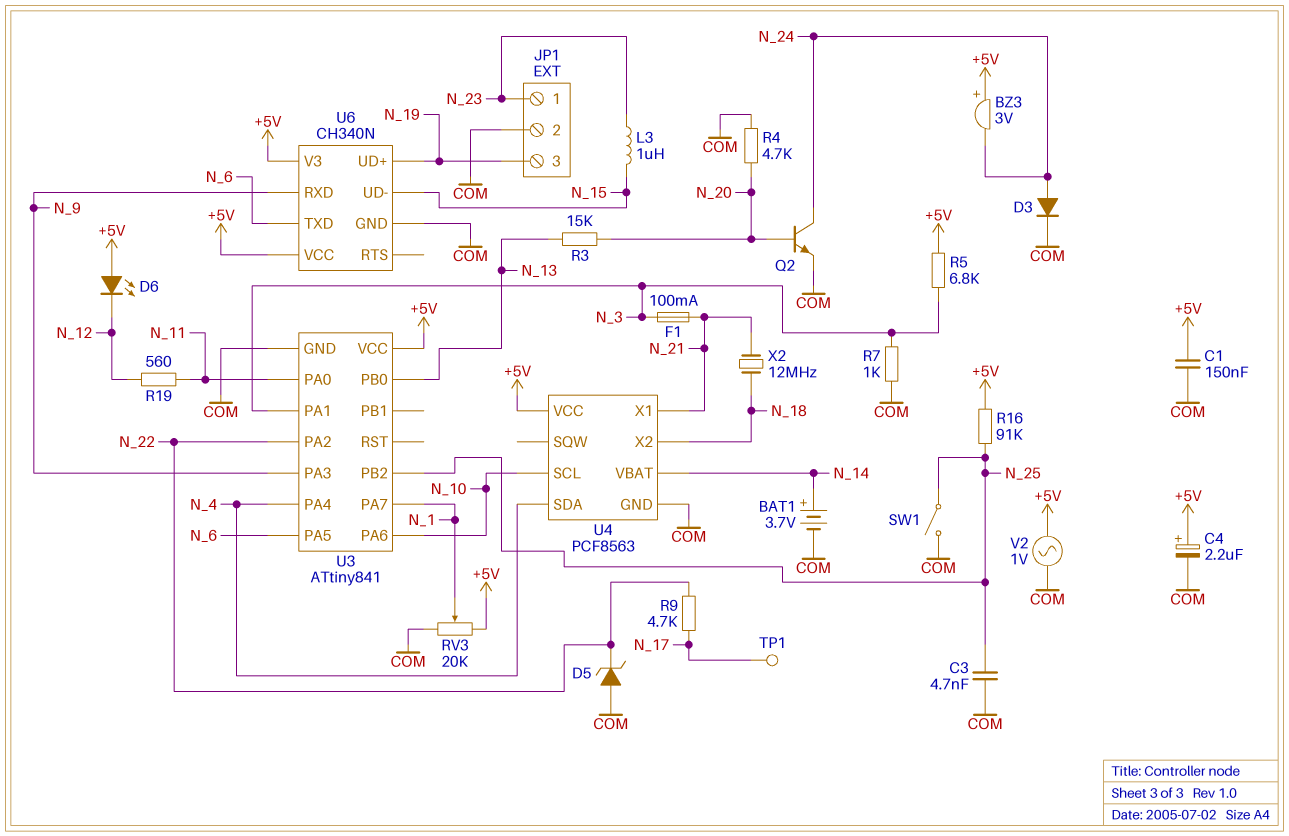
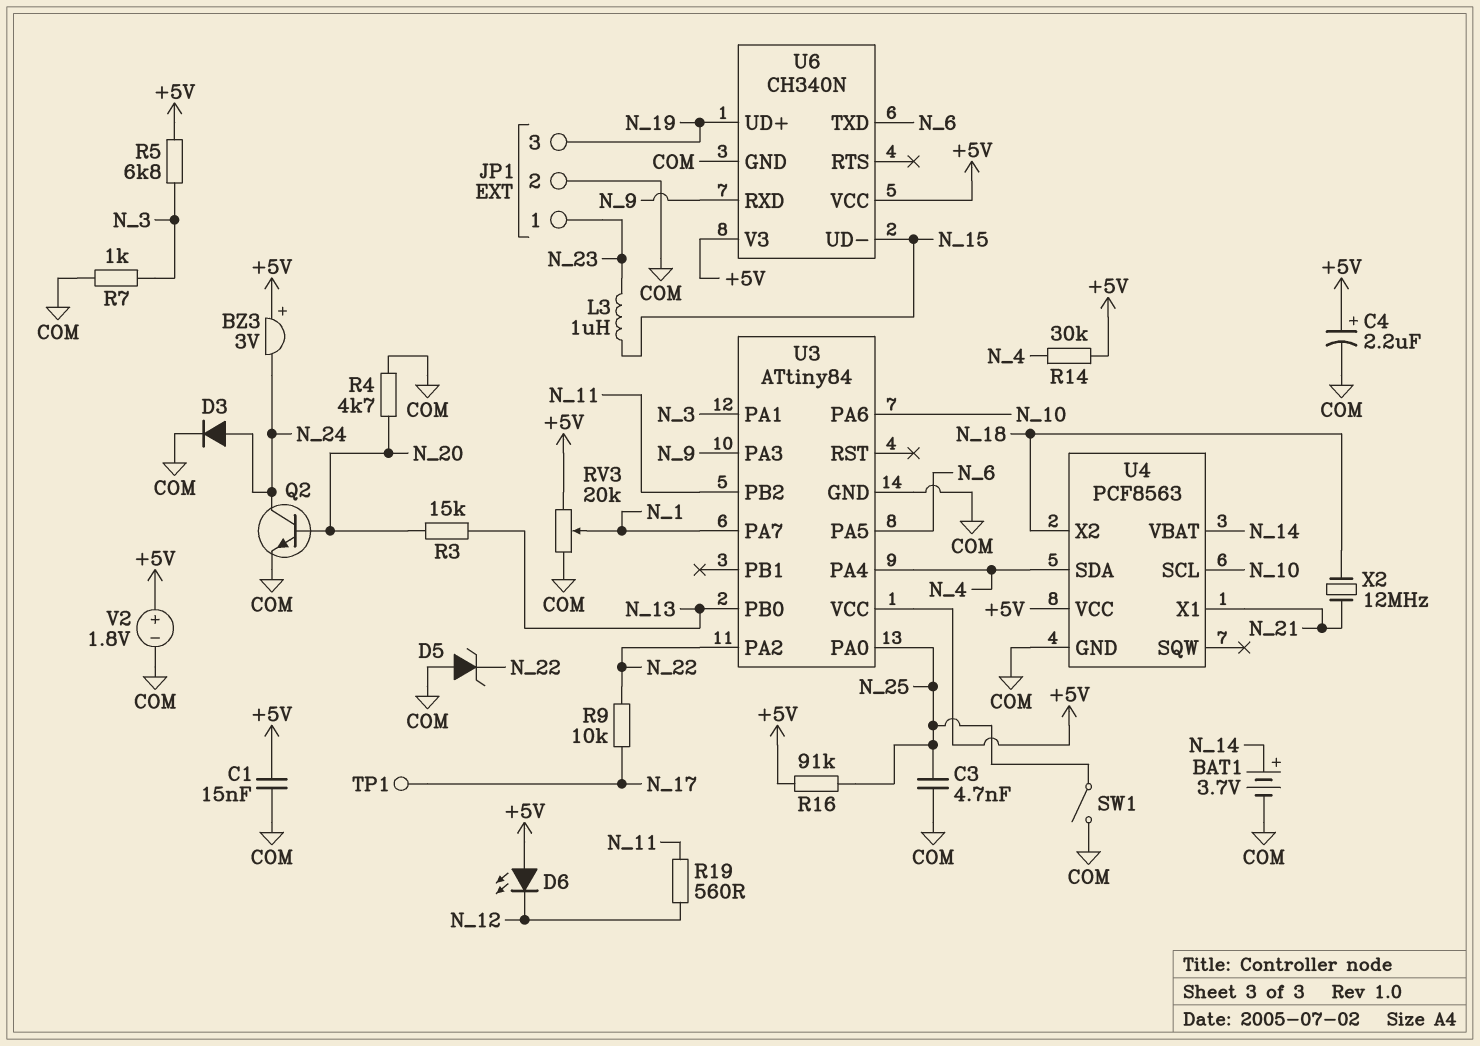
C1: 150nF (+5V, COM) -> 15nF (+5V, COM)
F1: 100mA (N_3, N_21) -> none
R9: 4.7k (N_17, N_22) -> 10k (N_17, N_22)
R14: none -> 30k (+5V, N_4)
U3: ATtiny841 -> ATtiny84
U3 pin PA0: N_11 -> N_25
U3 pin PB2: N_25 -> N_11
V2: AC 1V (+5V, COM) -> 1.8V (plus +5V, minus COM)

